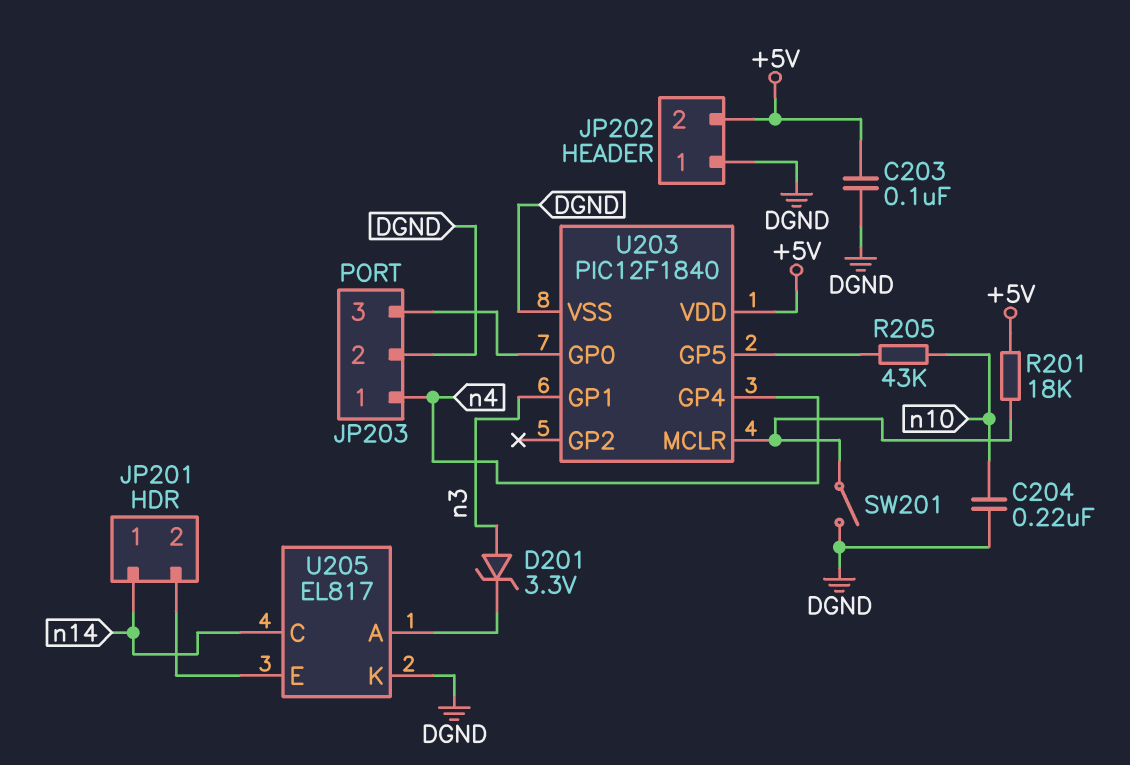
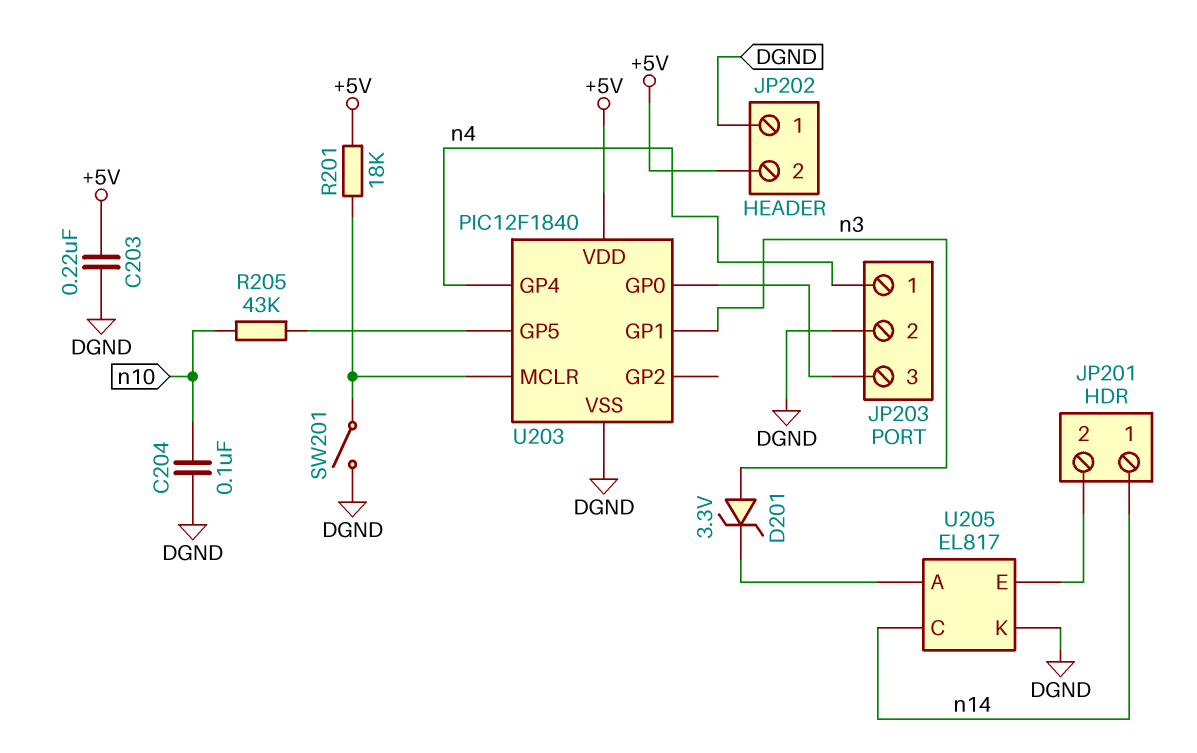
C203: 100nF (+5V, DGND) -> 220nF (+5V, DGND)
C204: 220nF (DGND, n10) -> 100nF (DGND, n10)

